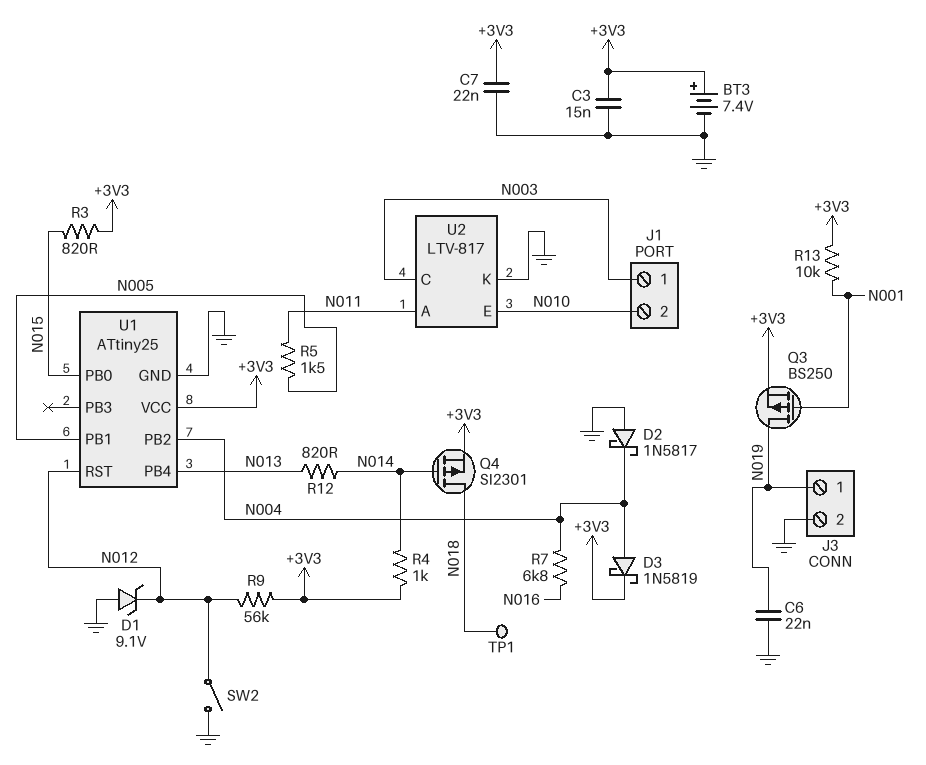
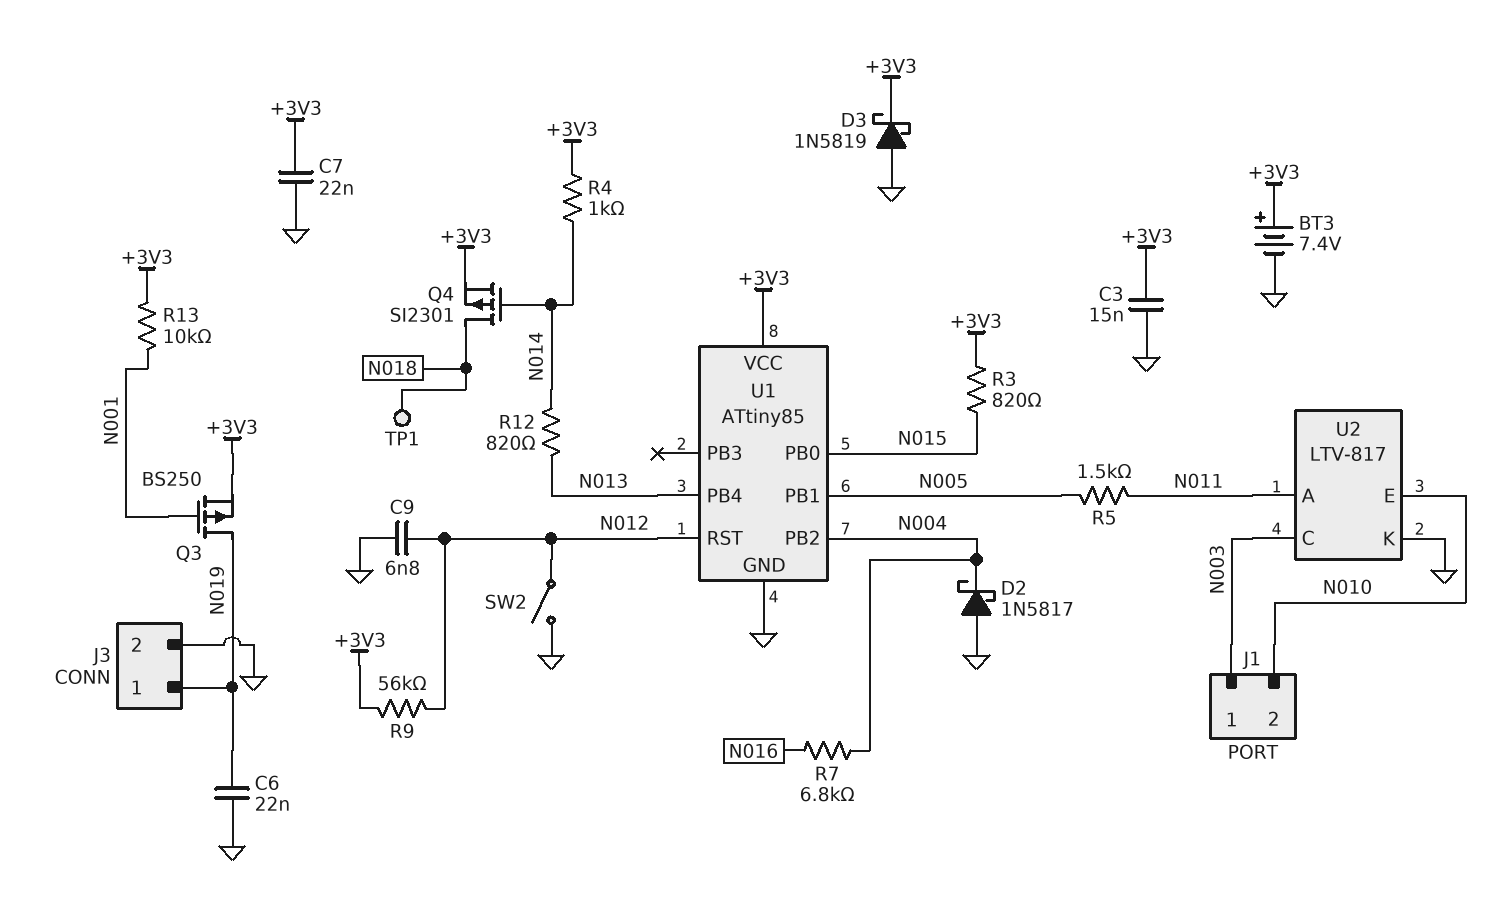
C9: none -> 6.8nF (GND, N012)
D1: zener 9.1V (A GND, K N012) -> none
D3: schottky 1N5819 (A N004, K +3V3) -> schottky 1N5819 (A GND, K +3V3)
U1: ATtiny25 -> ATtiny85

